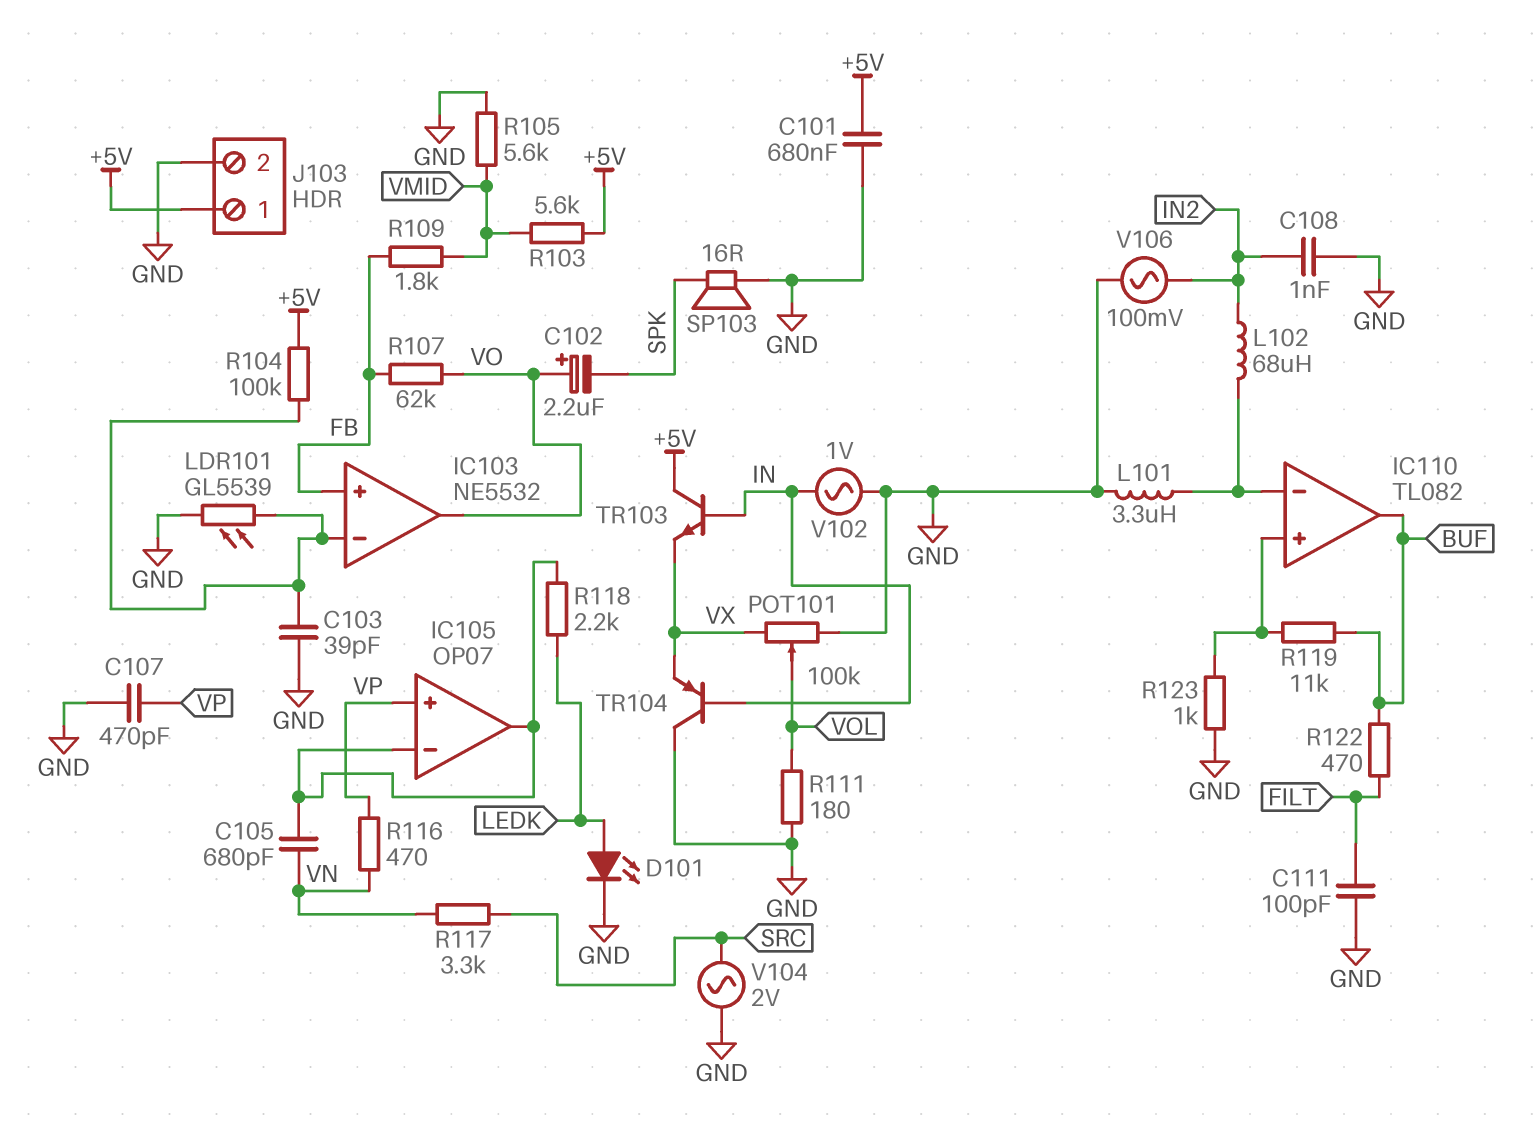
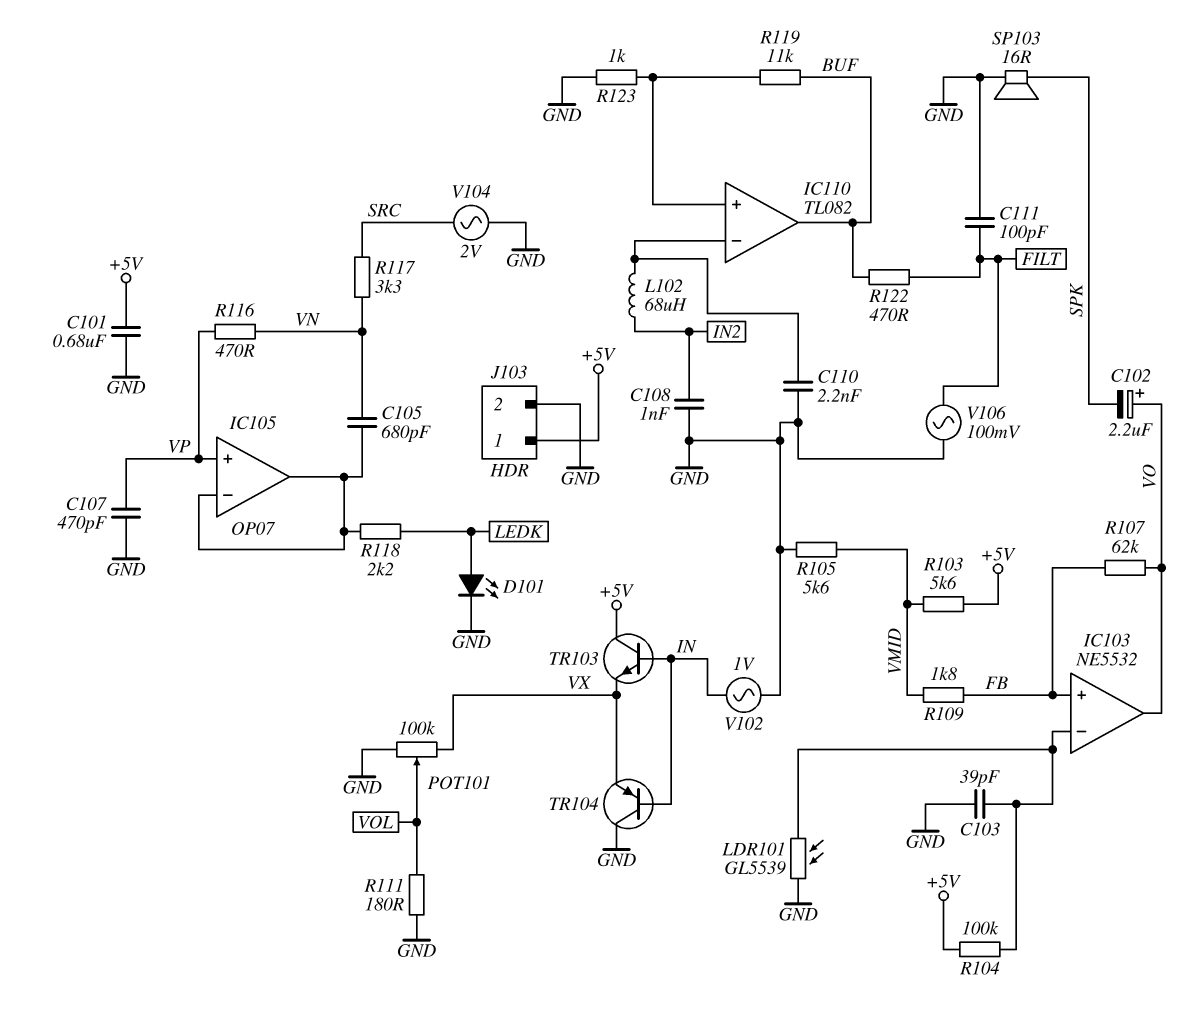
C110: none -> 2.2nF (GND, IC110/in-)
L101: 3.3uH (GND, IC110/in-) -> none
V106: AC 100mV (GND, IN2) -> AC 100mV (FILT, GND)

